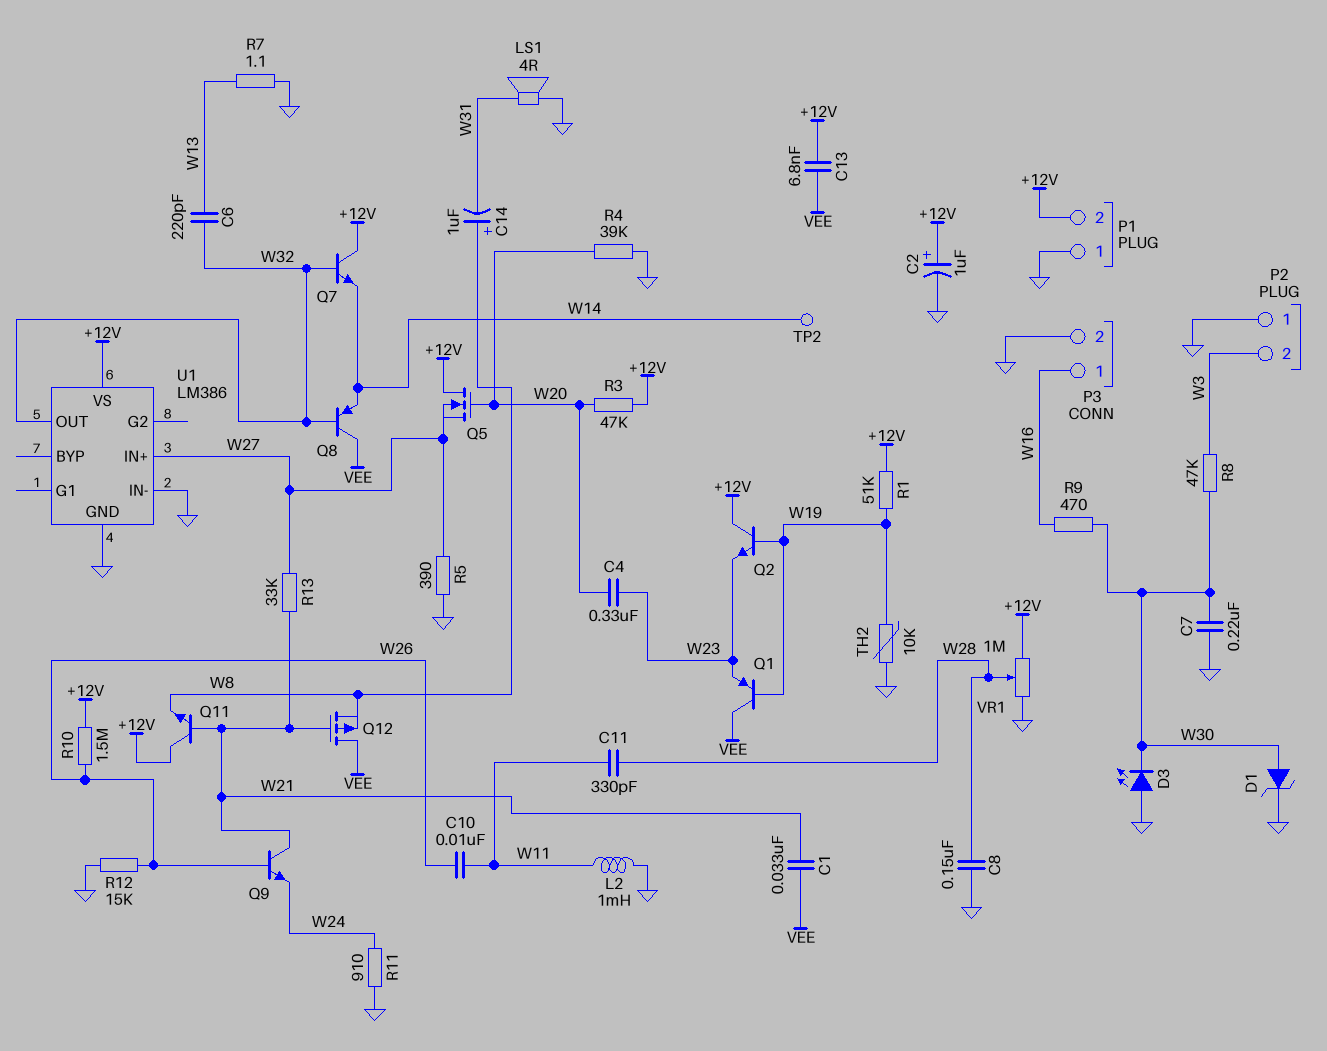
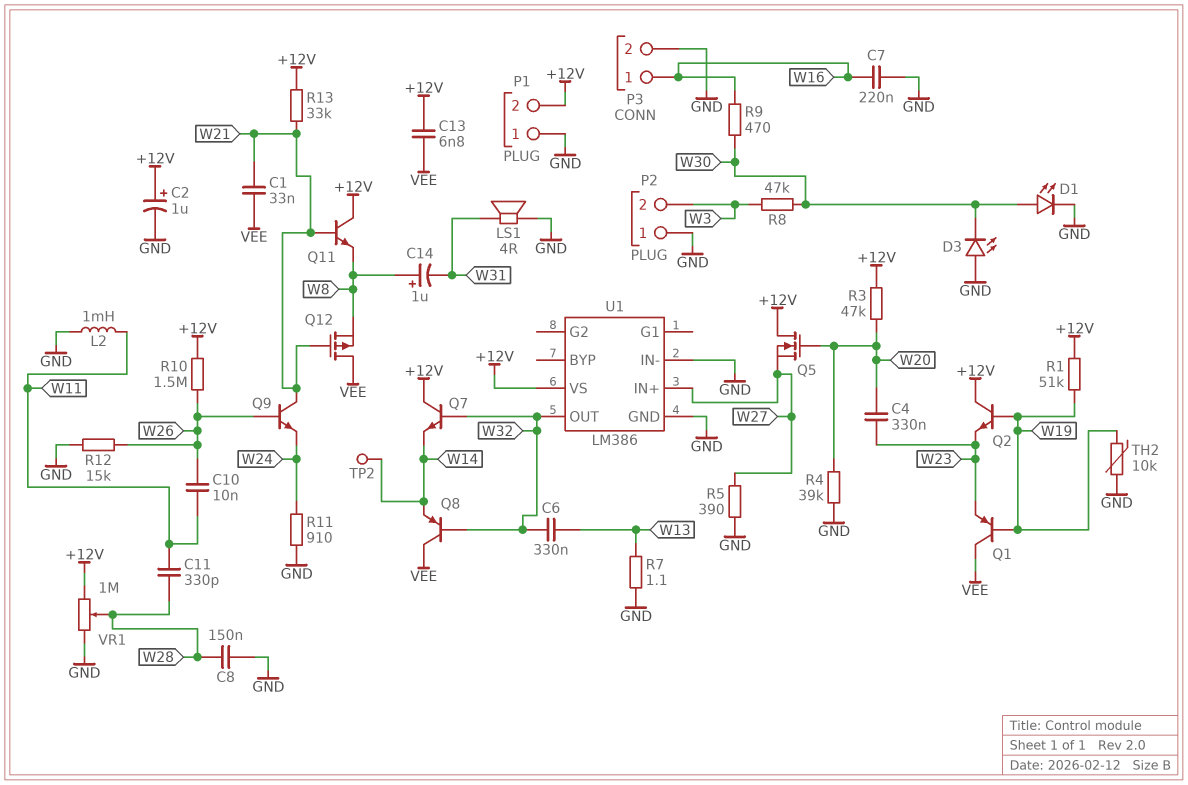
C6: 220pF (W13, W32) -> 330nF (W13, W32)
C7: 220nF (GND, W30) -> 220nF (GND, W16)
D1: zener (A W30, K GND) -> LED (A W30, K GND)
R13: 33k (W21, W27) -> 33k (+12V, W21)

